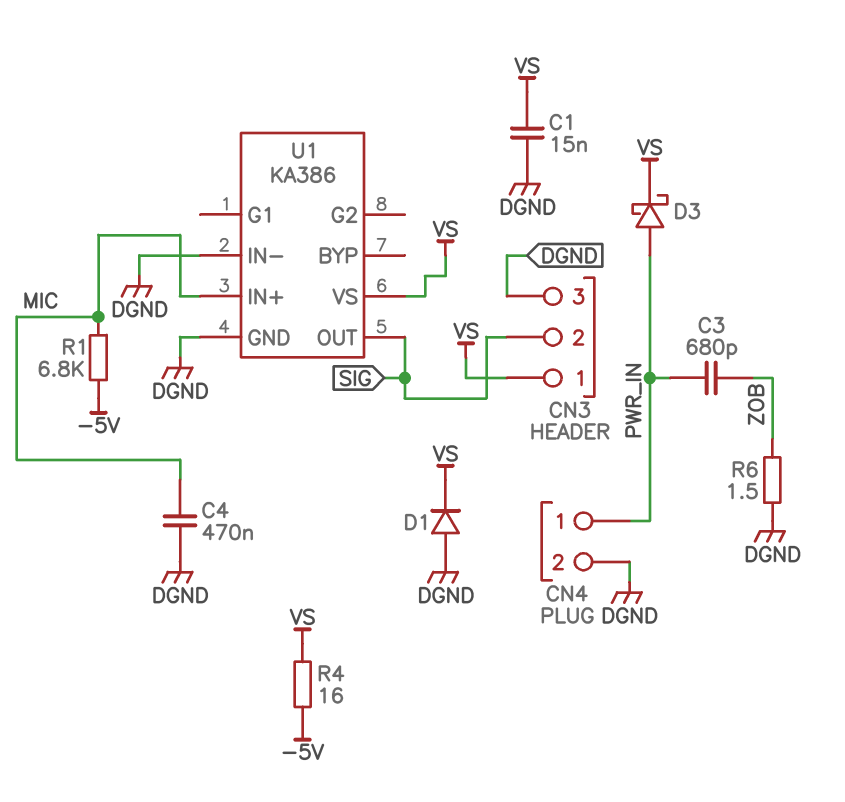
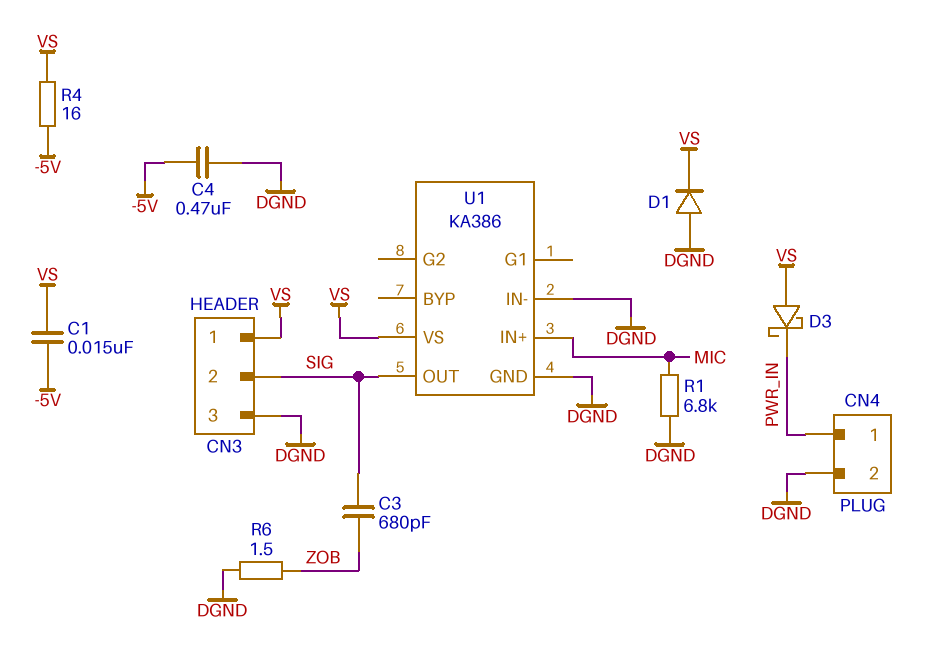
C1: 15nF (DGND, VS) -> 15nF (-5V, VS)
C3: 680pF (PWR_IN, ZOB) -> 680pF (SIG, ZOB)
C4: 470nF (DGND, MIC) -> 470nF (-5V, DGND)
D3: schottky (A PWR_IN, K VS) -> schottky (A VS, K PWR_IN)
R1: 6.8k (-5V, MIC) -> 6.8k (DGND, MIC)

